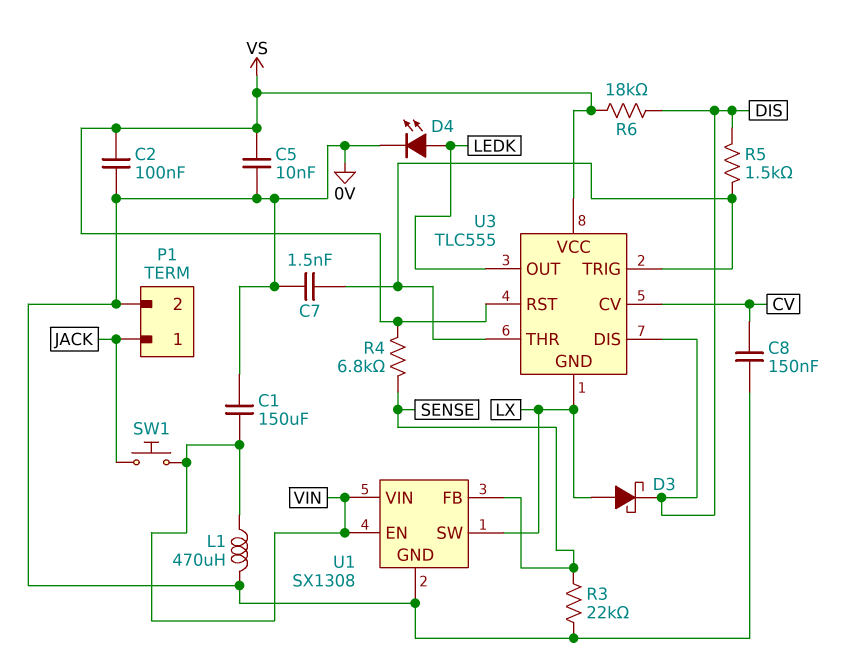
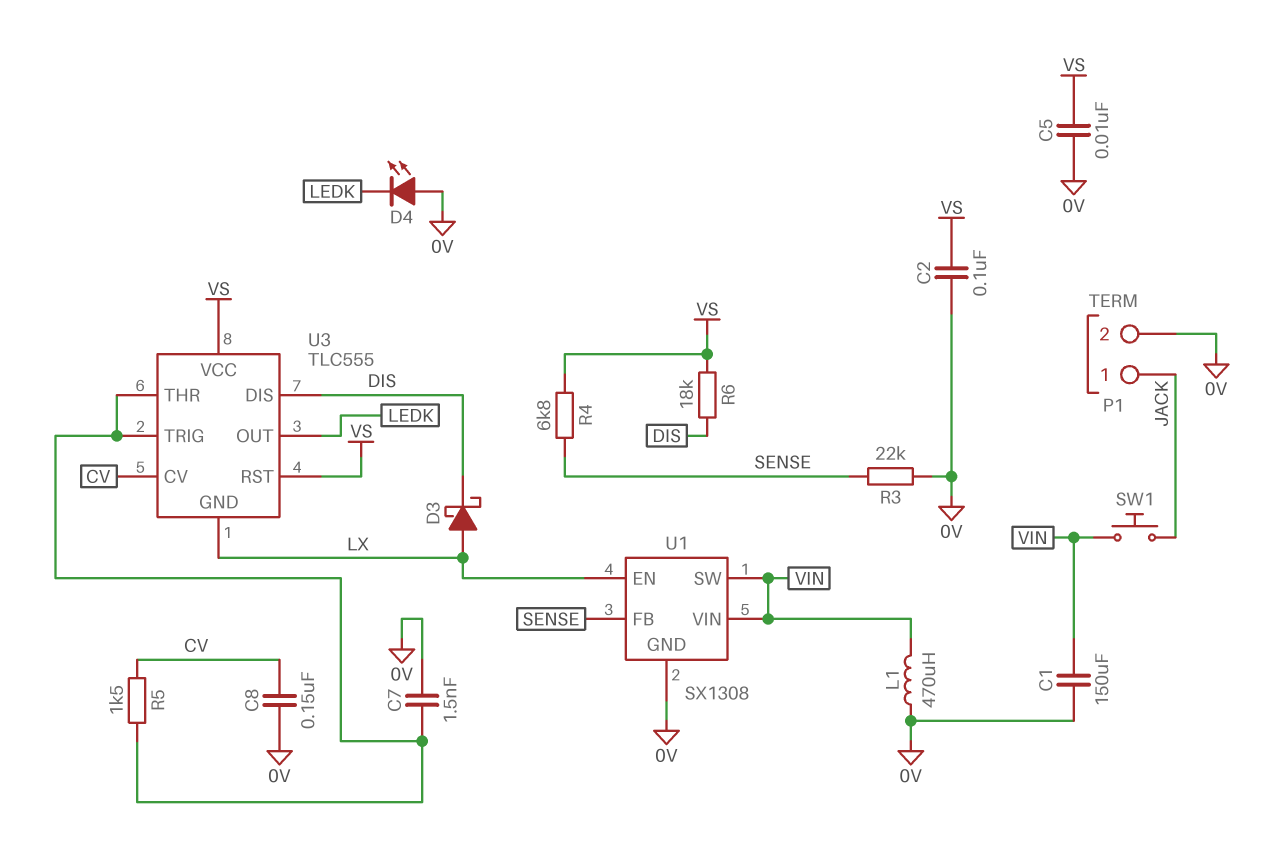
D4: LED (A LEDK, K 0V) -> LED (A 0V, K LEDK)
R5: 1.5k (DIS, U3/THR) -> 1.5k (CV, U3/THR)
U1 pin EN: VIN -> LX
U1 pin SW: LX -> VIN

